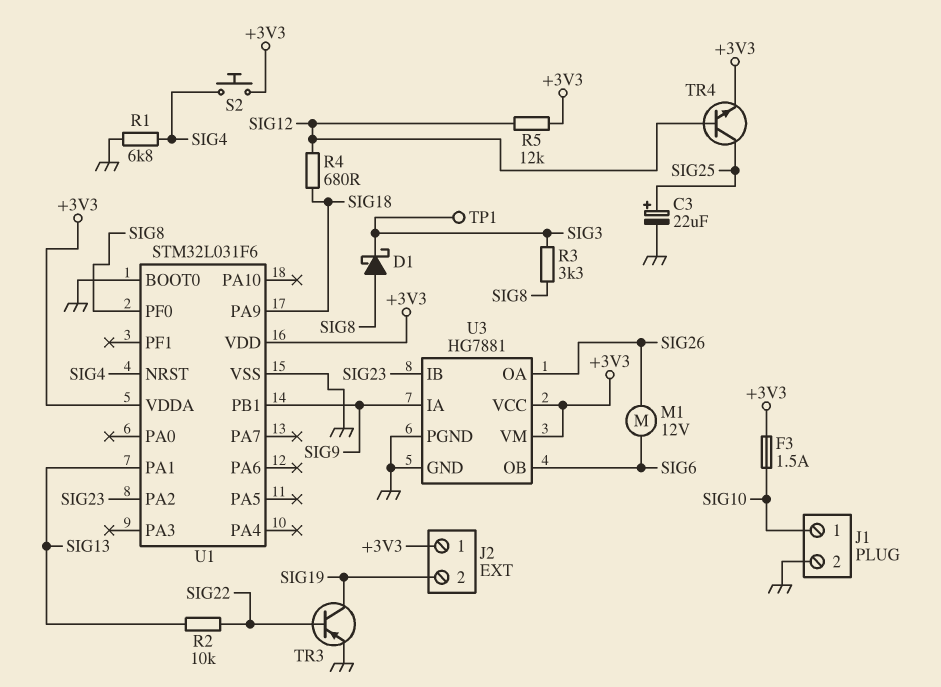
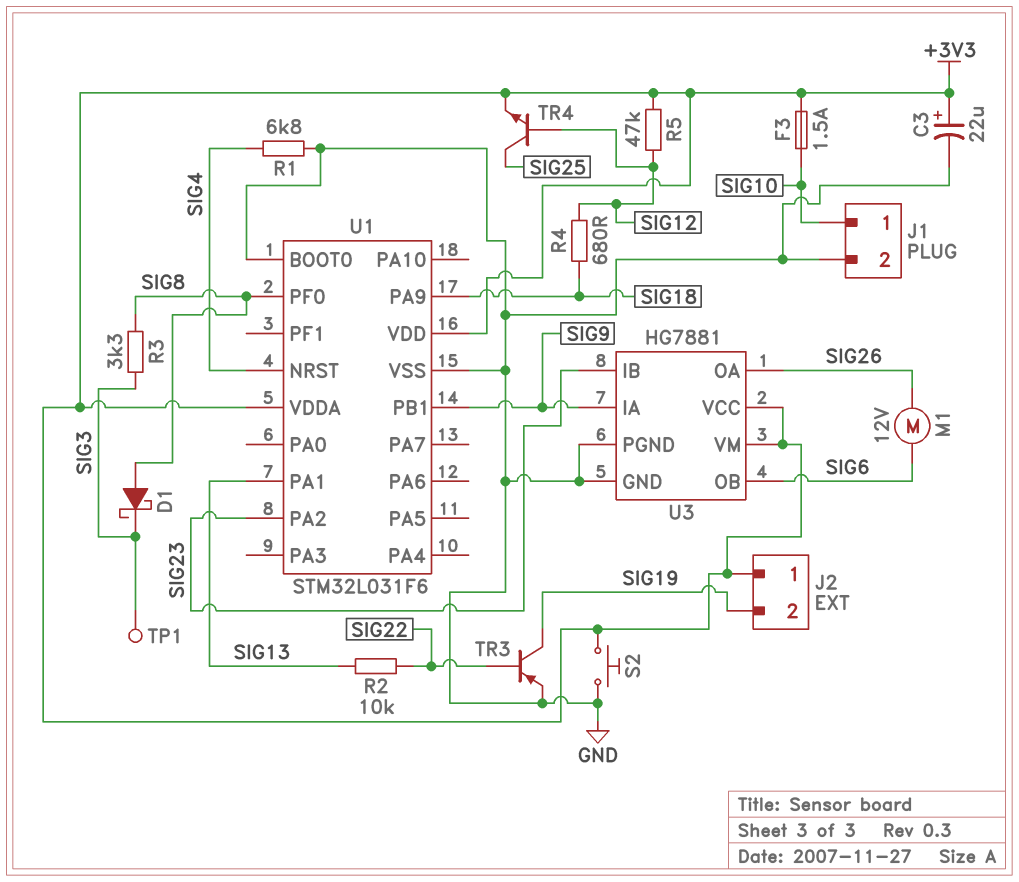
C3: 22uF (plus SIG25, minus GND) -> 22uF (plus +3V3, minus GND)
R5: 12k (+3V3, SIG12) -> 47k (+3V3, SIG12)
S2: button (+3V3, SIG4) -> button (+3V3, GND)

